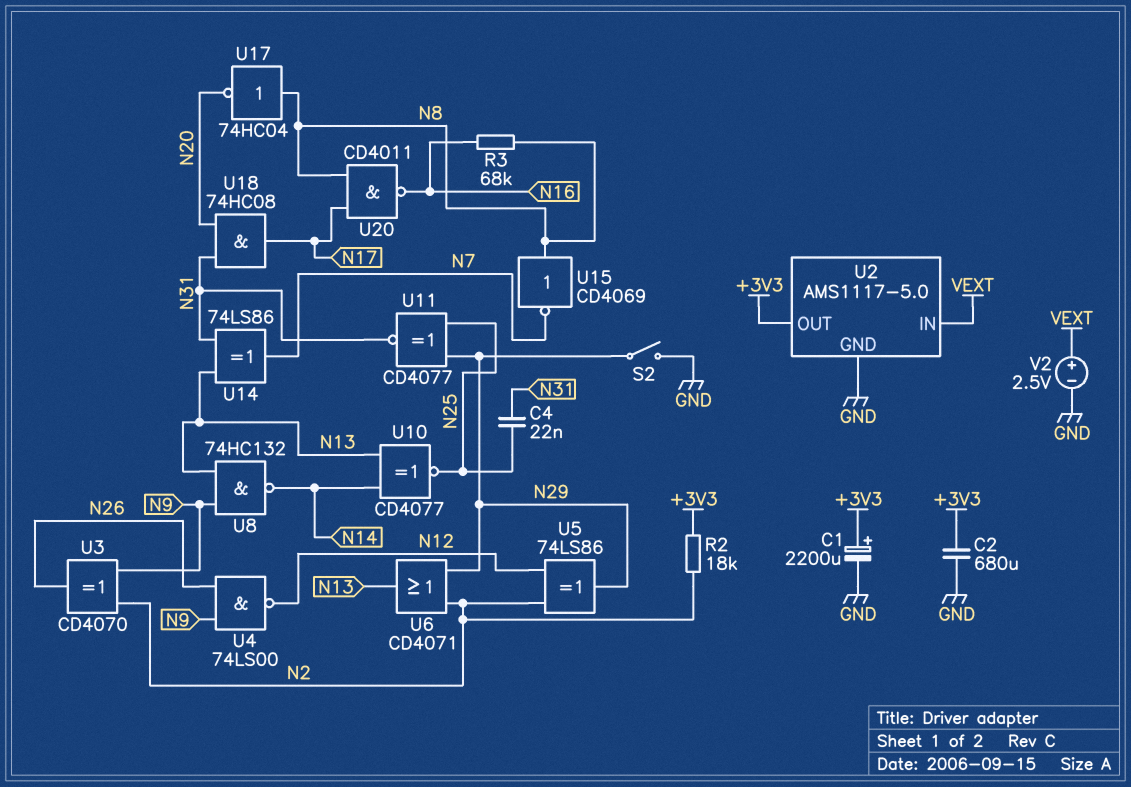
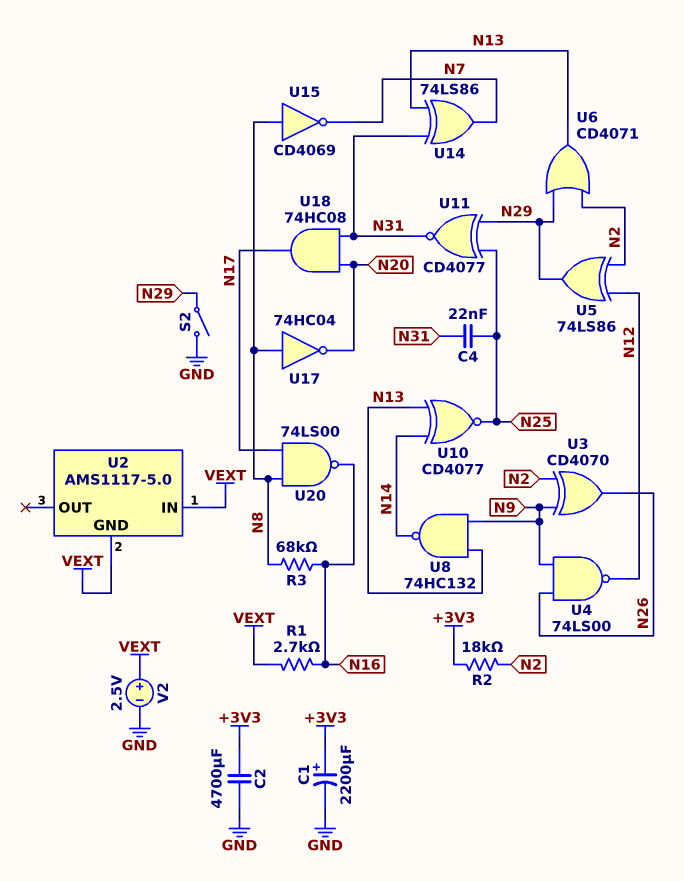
C2: 680uF (+3V3, GND) -> 4700uF (+3V3, GND)
R1: none -> 2.7k (N16, VEXT)
U2 pin GND: GND -> VEXT
U2 pin OUT: +3V3 -> none
U20: NAND CD4011 (in N8, in N17, out N16) -> NAND 74LS00 (in N8, in N17, out N16)

